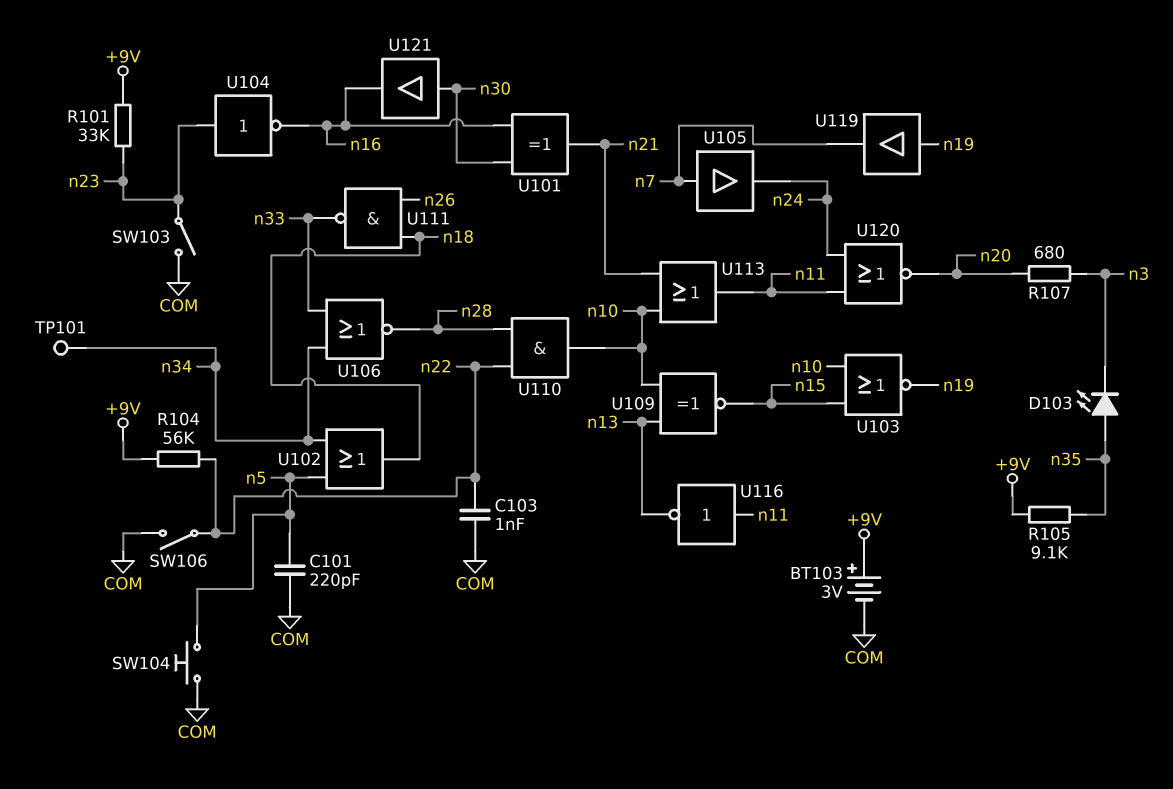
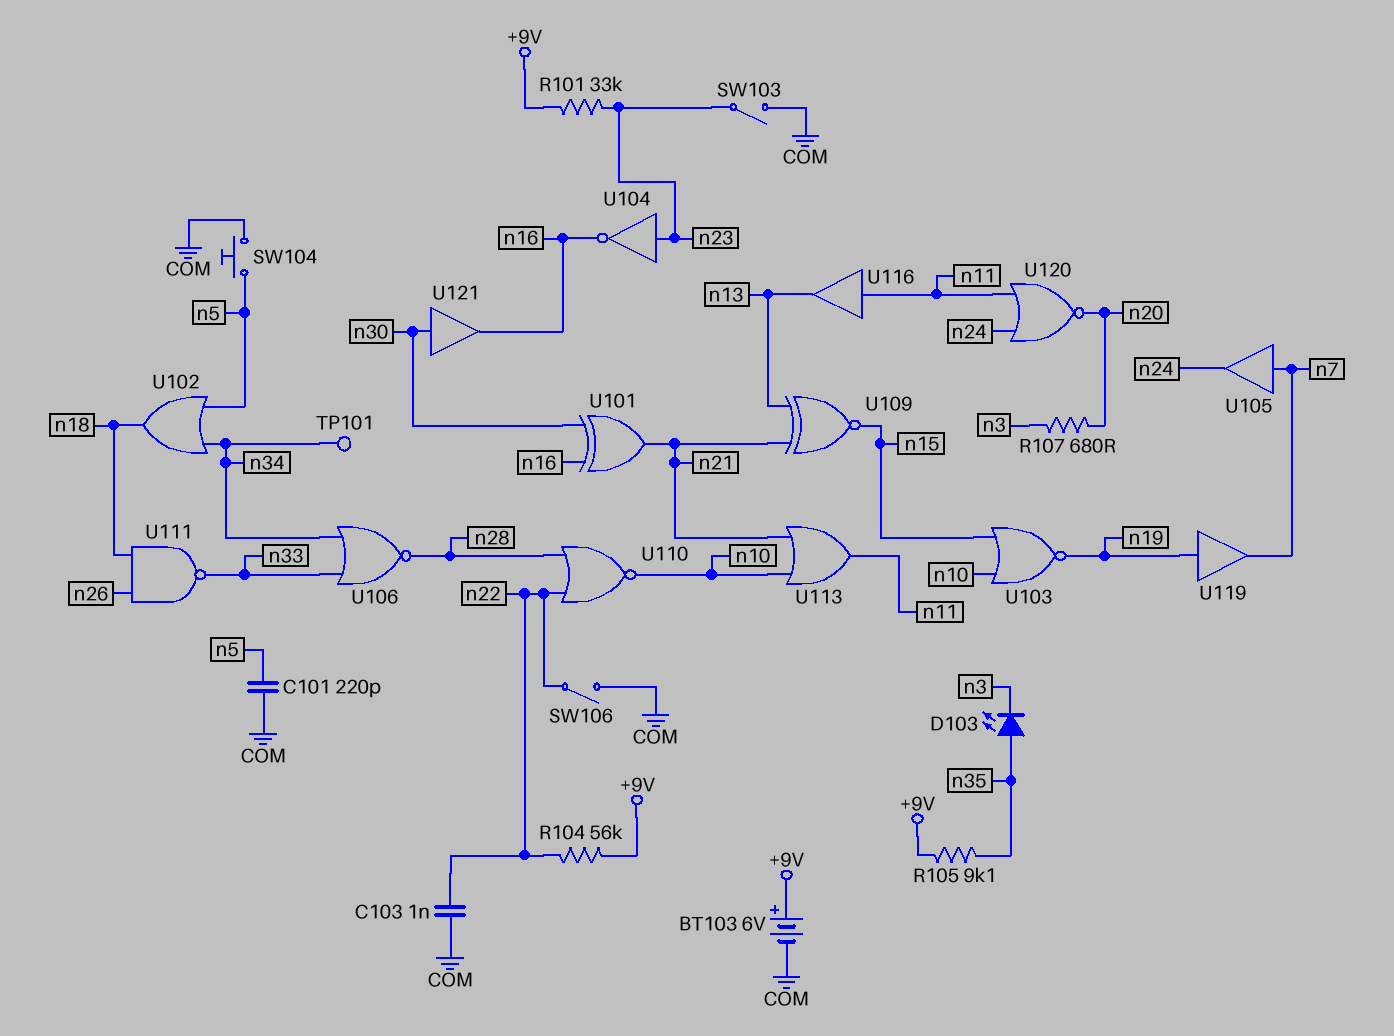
BT103: 3V (plus +9V, minus COM) -> 6V (plus +9V, minus COM)
U109: XNOR (in n10, in n13, out n15) -> XNOR (in n13, in n21, out n15)
U110: AND (in n22, in n28, out n10) -> NOR (in n22, in n28, out n10)
U116: NOT (in n11, out n13) -> buffer (in n11, out n13)

